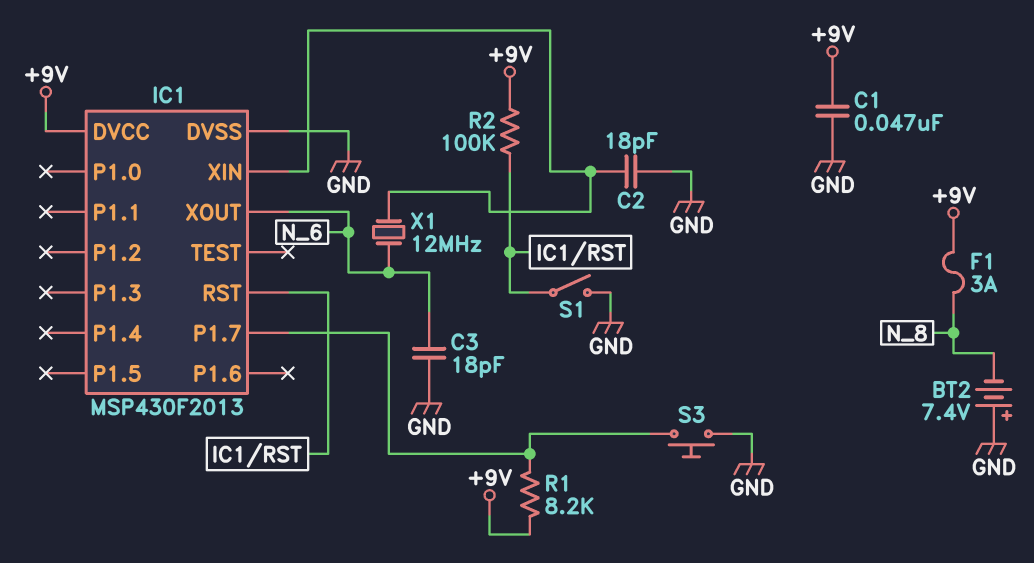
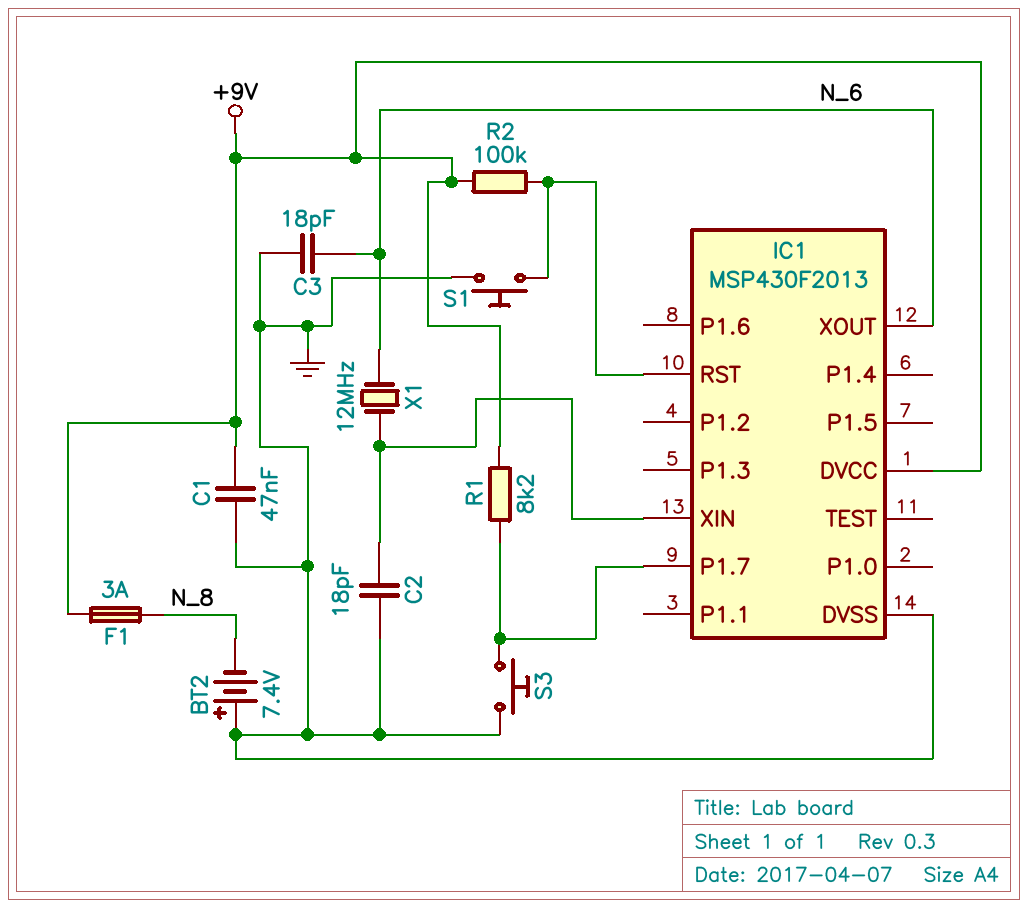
S1: switch (GND, IC1/RST) -> button (GND, IC1/RST)

